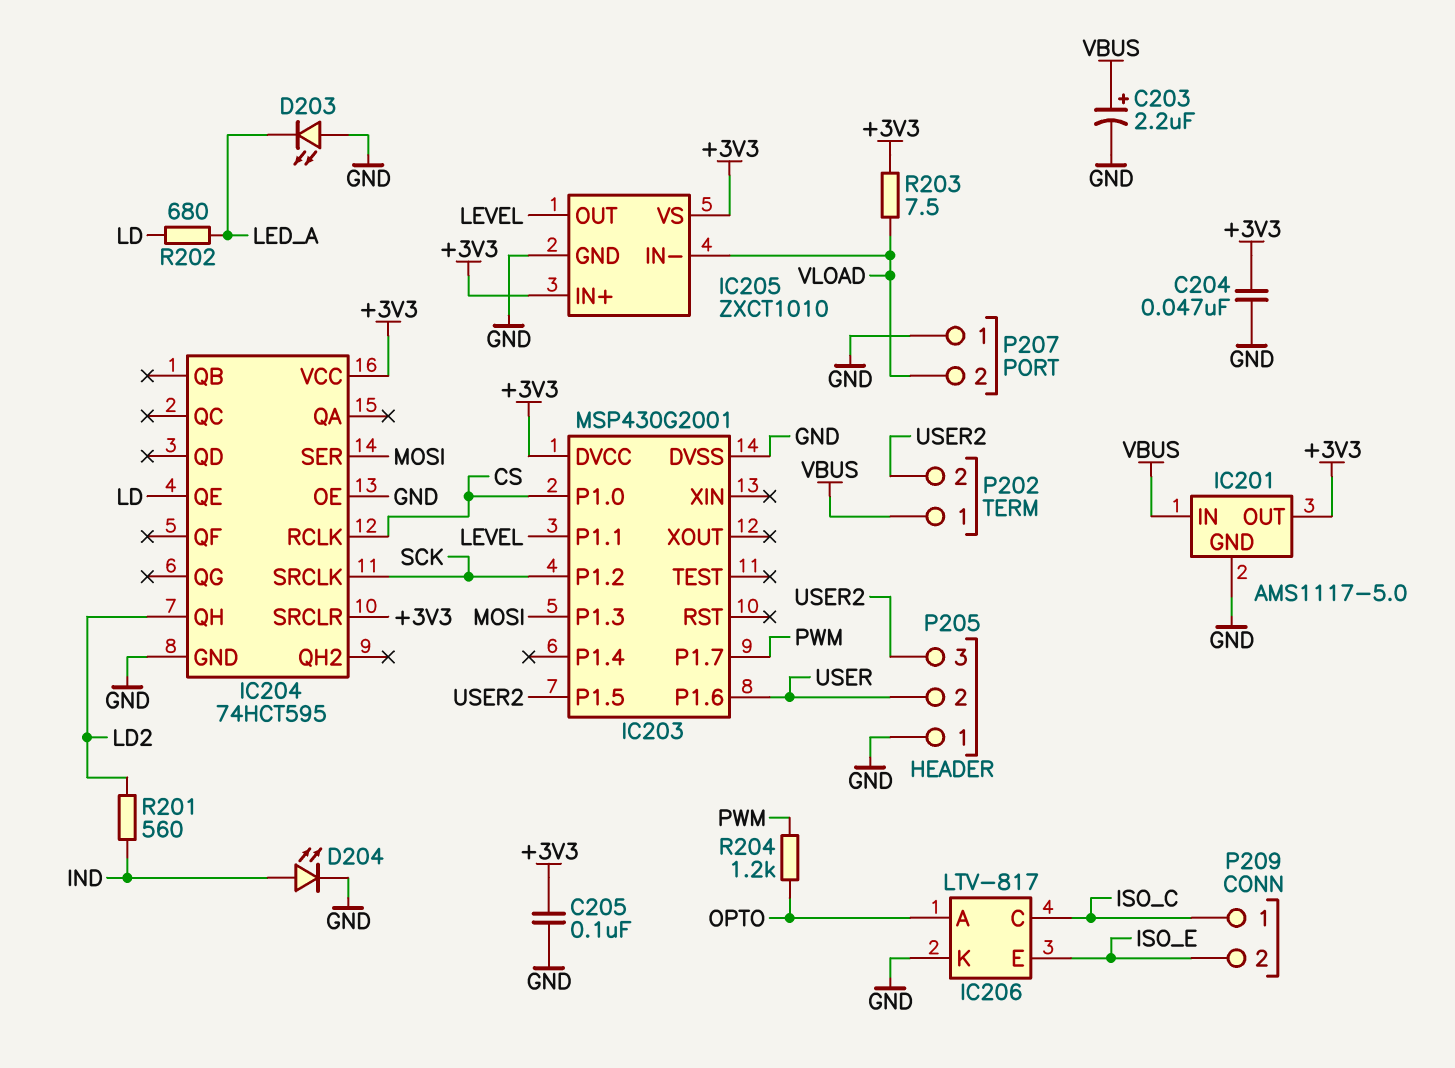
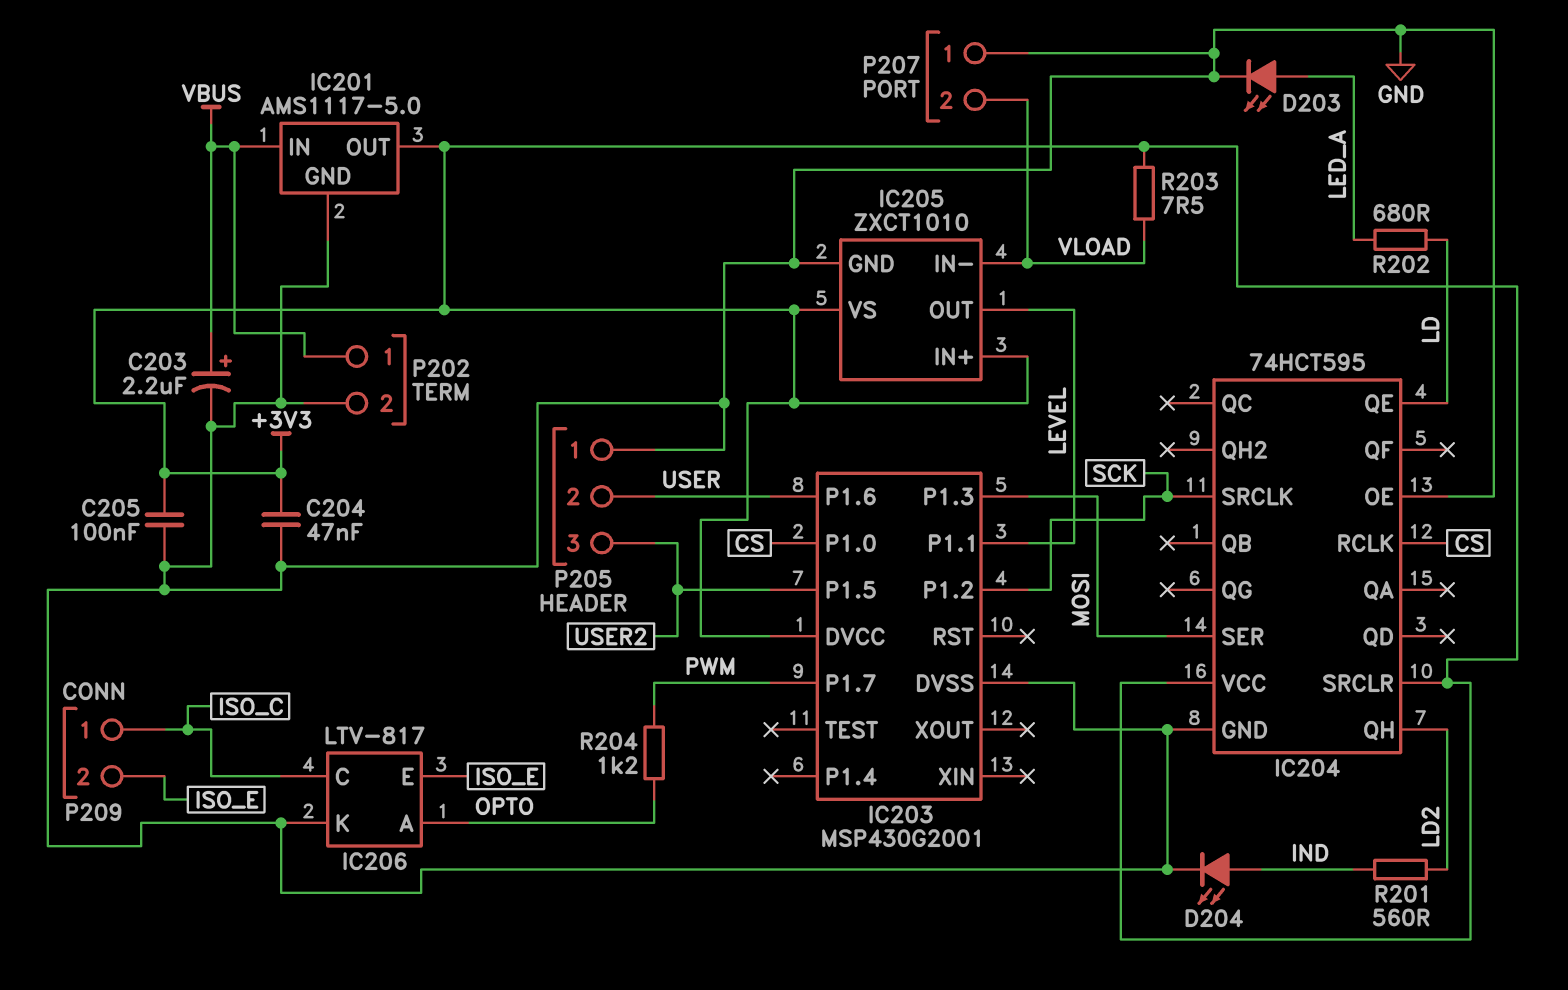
D203: LED (A GND, K LED_A) -> LED (A LED_A, K GND)
P202 pin 2: USER2 -> GND

